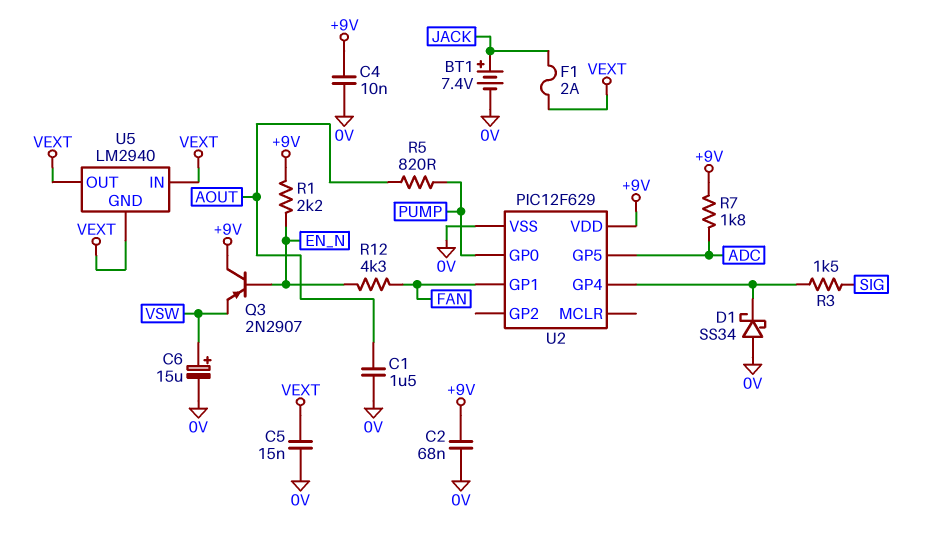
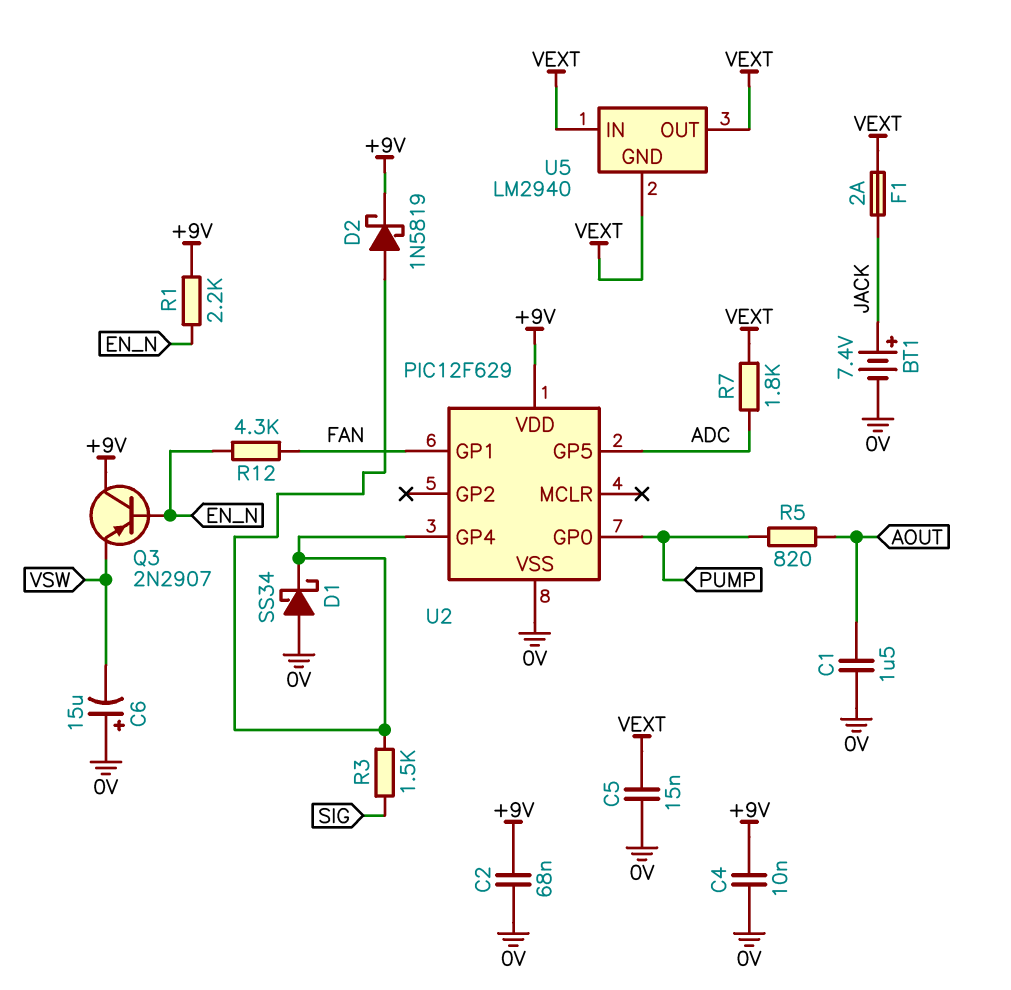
C6: 15uF (plus VSW, minus 0V) -> 15uF (plus 0V, minus VSW)
D2: none -> schottky 1N5819 (A U2/GP4, K +9V)
R7: 1.8k (+9V, ADC) -> 1.8k (ADC, VEXT)

